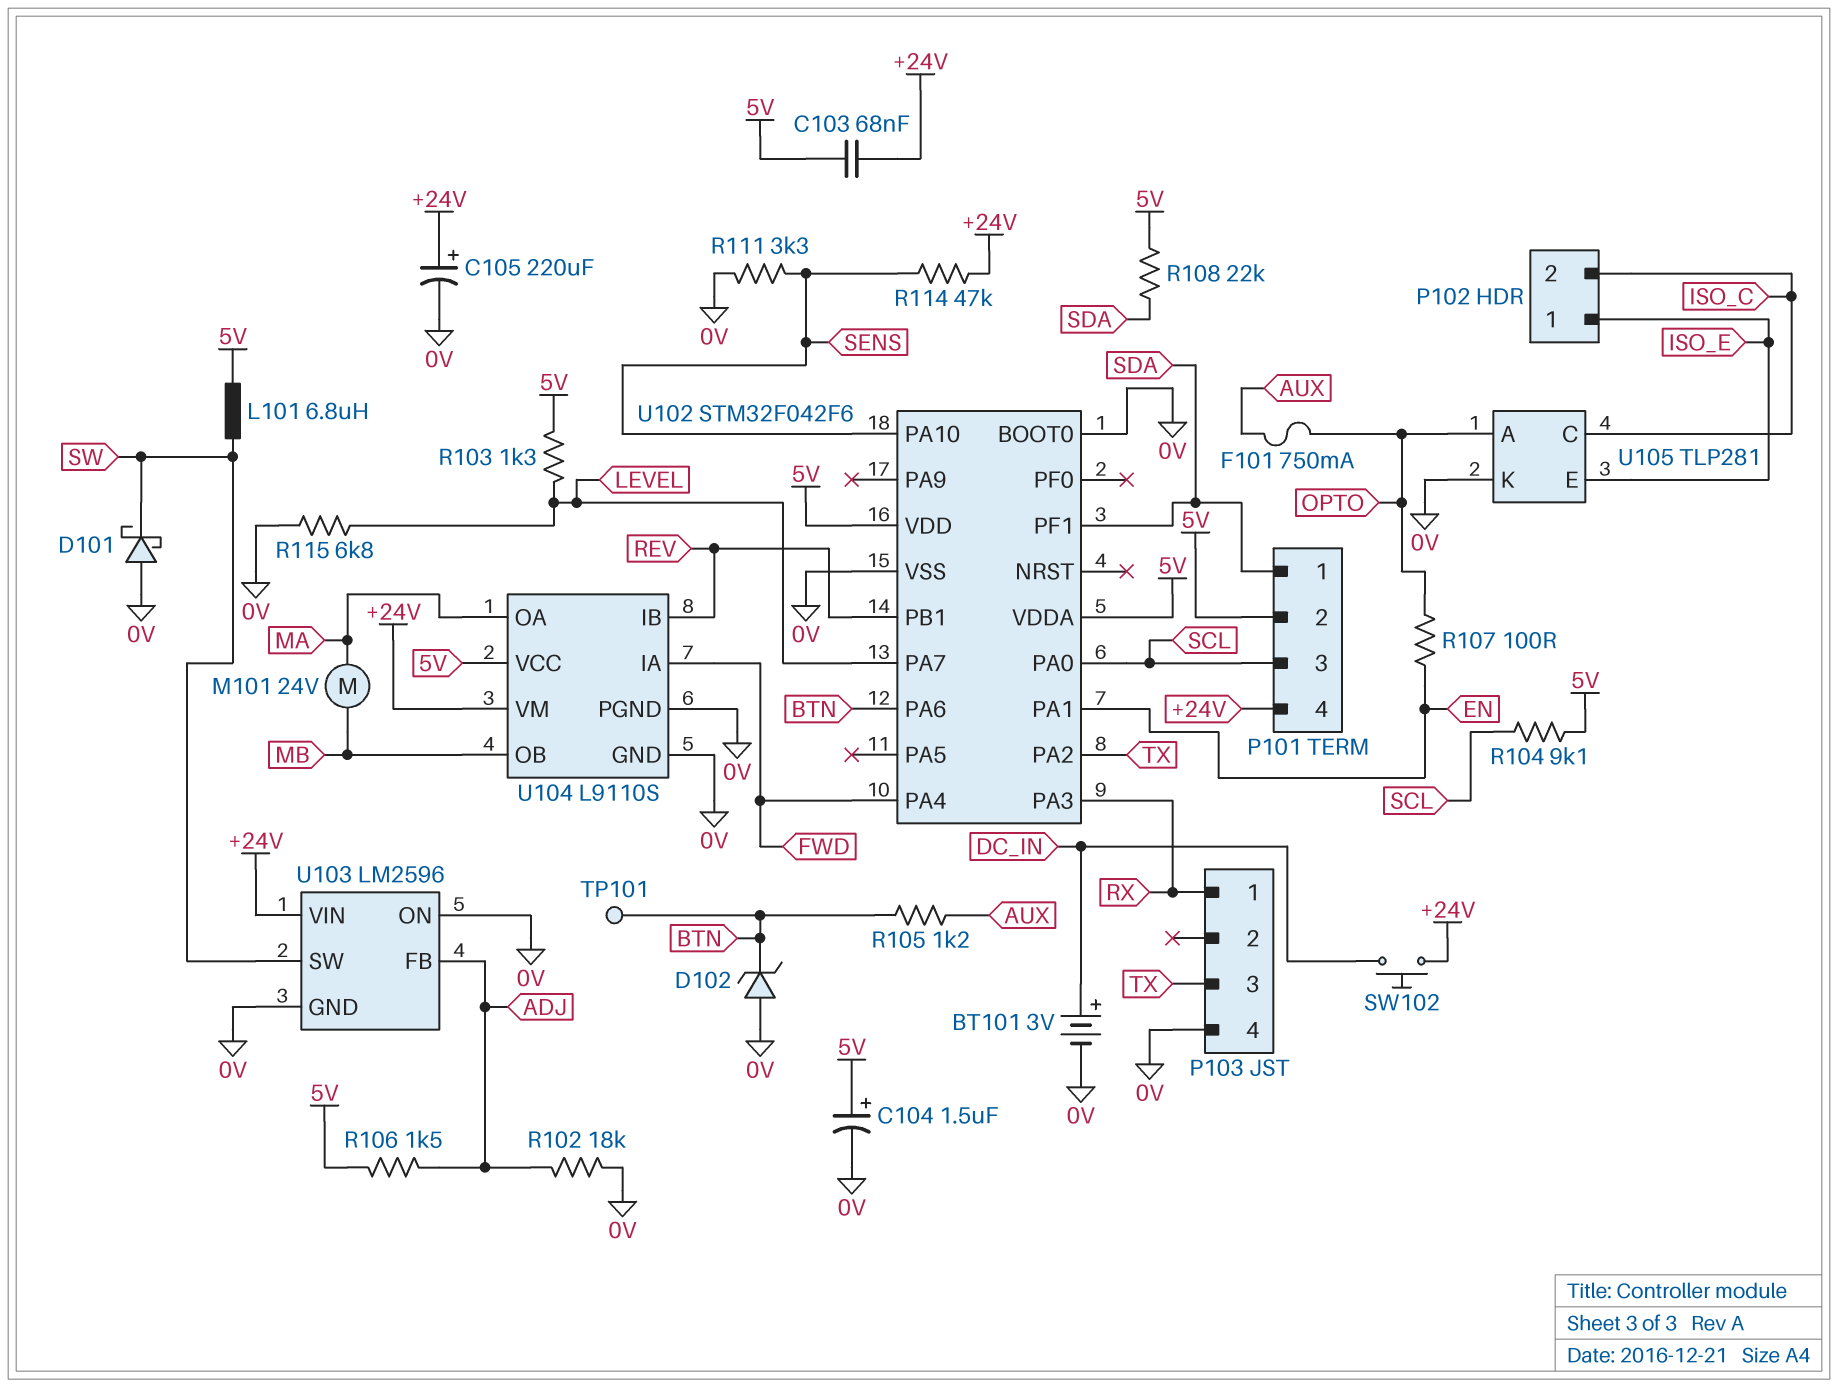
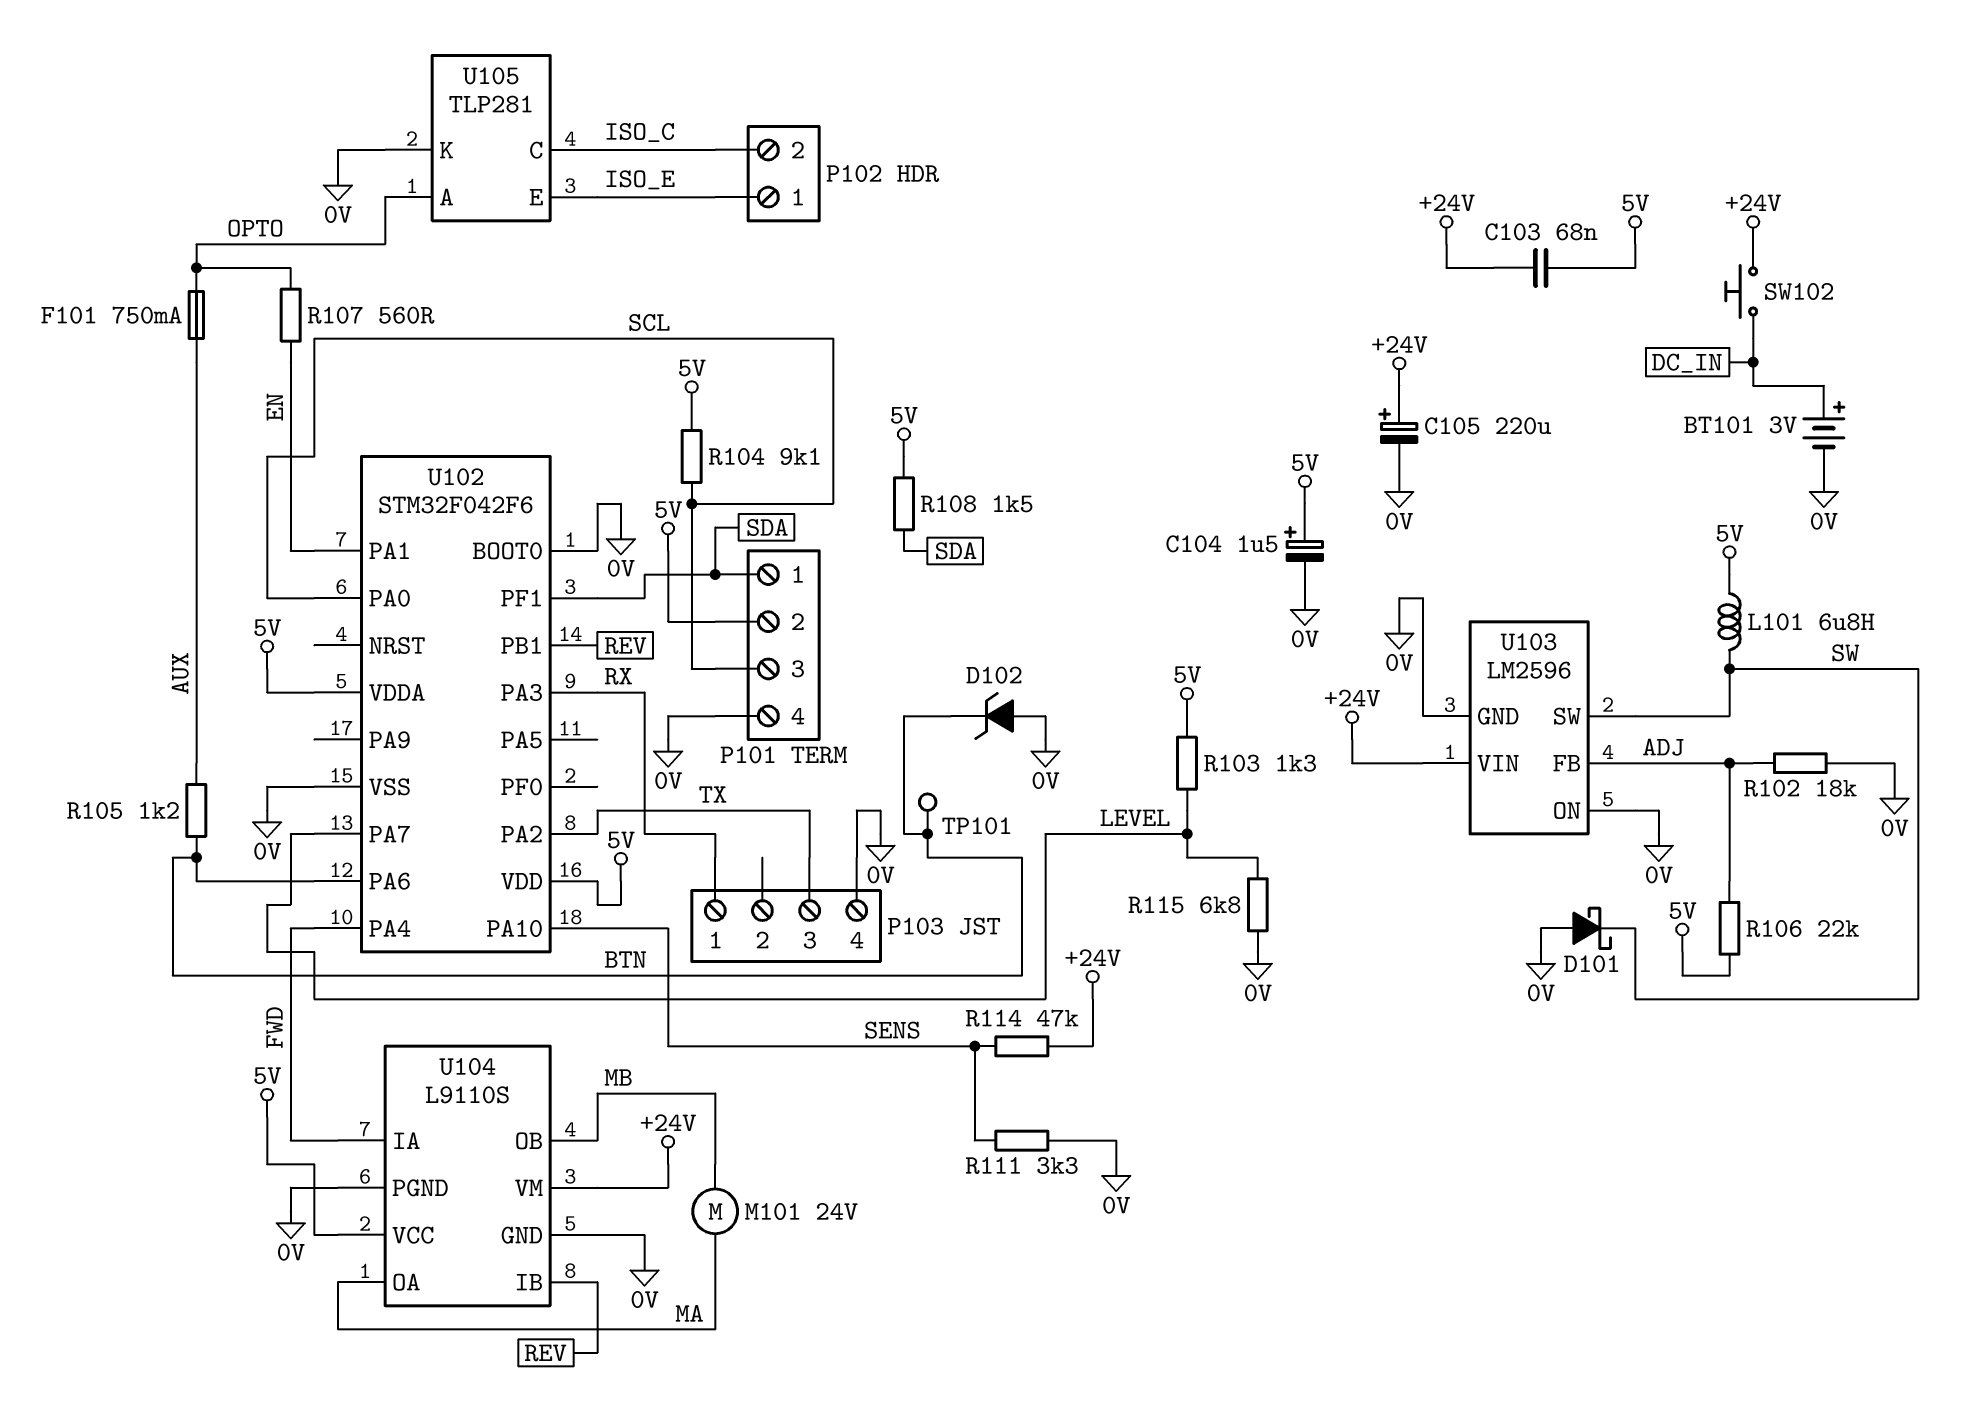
P101 pin 4: +24V -> 0V
R106: 1.5k (5V, ADJ) -> 22k (5V, ADJ)
R107: 100 (EN, OPTO) -> 560 (EN, OPTO)
R108: 22k (5V, SDA) -> 1.5k (5V, SDA)

